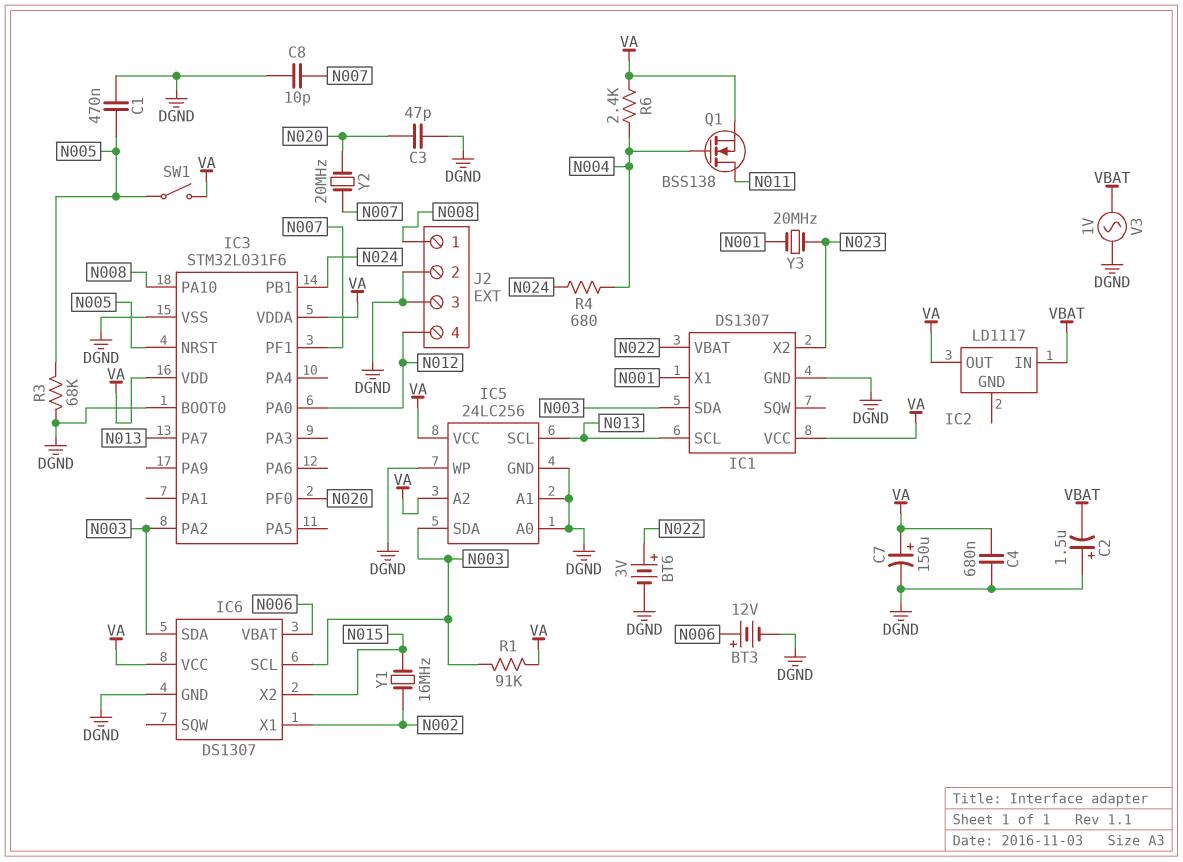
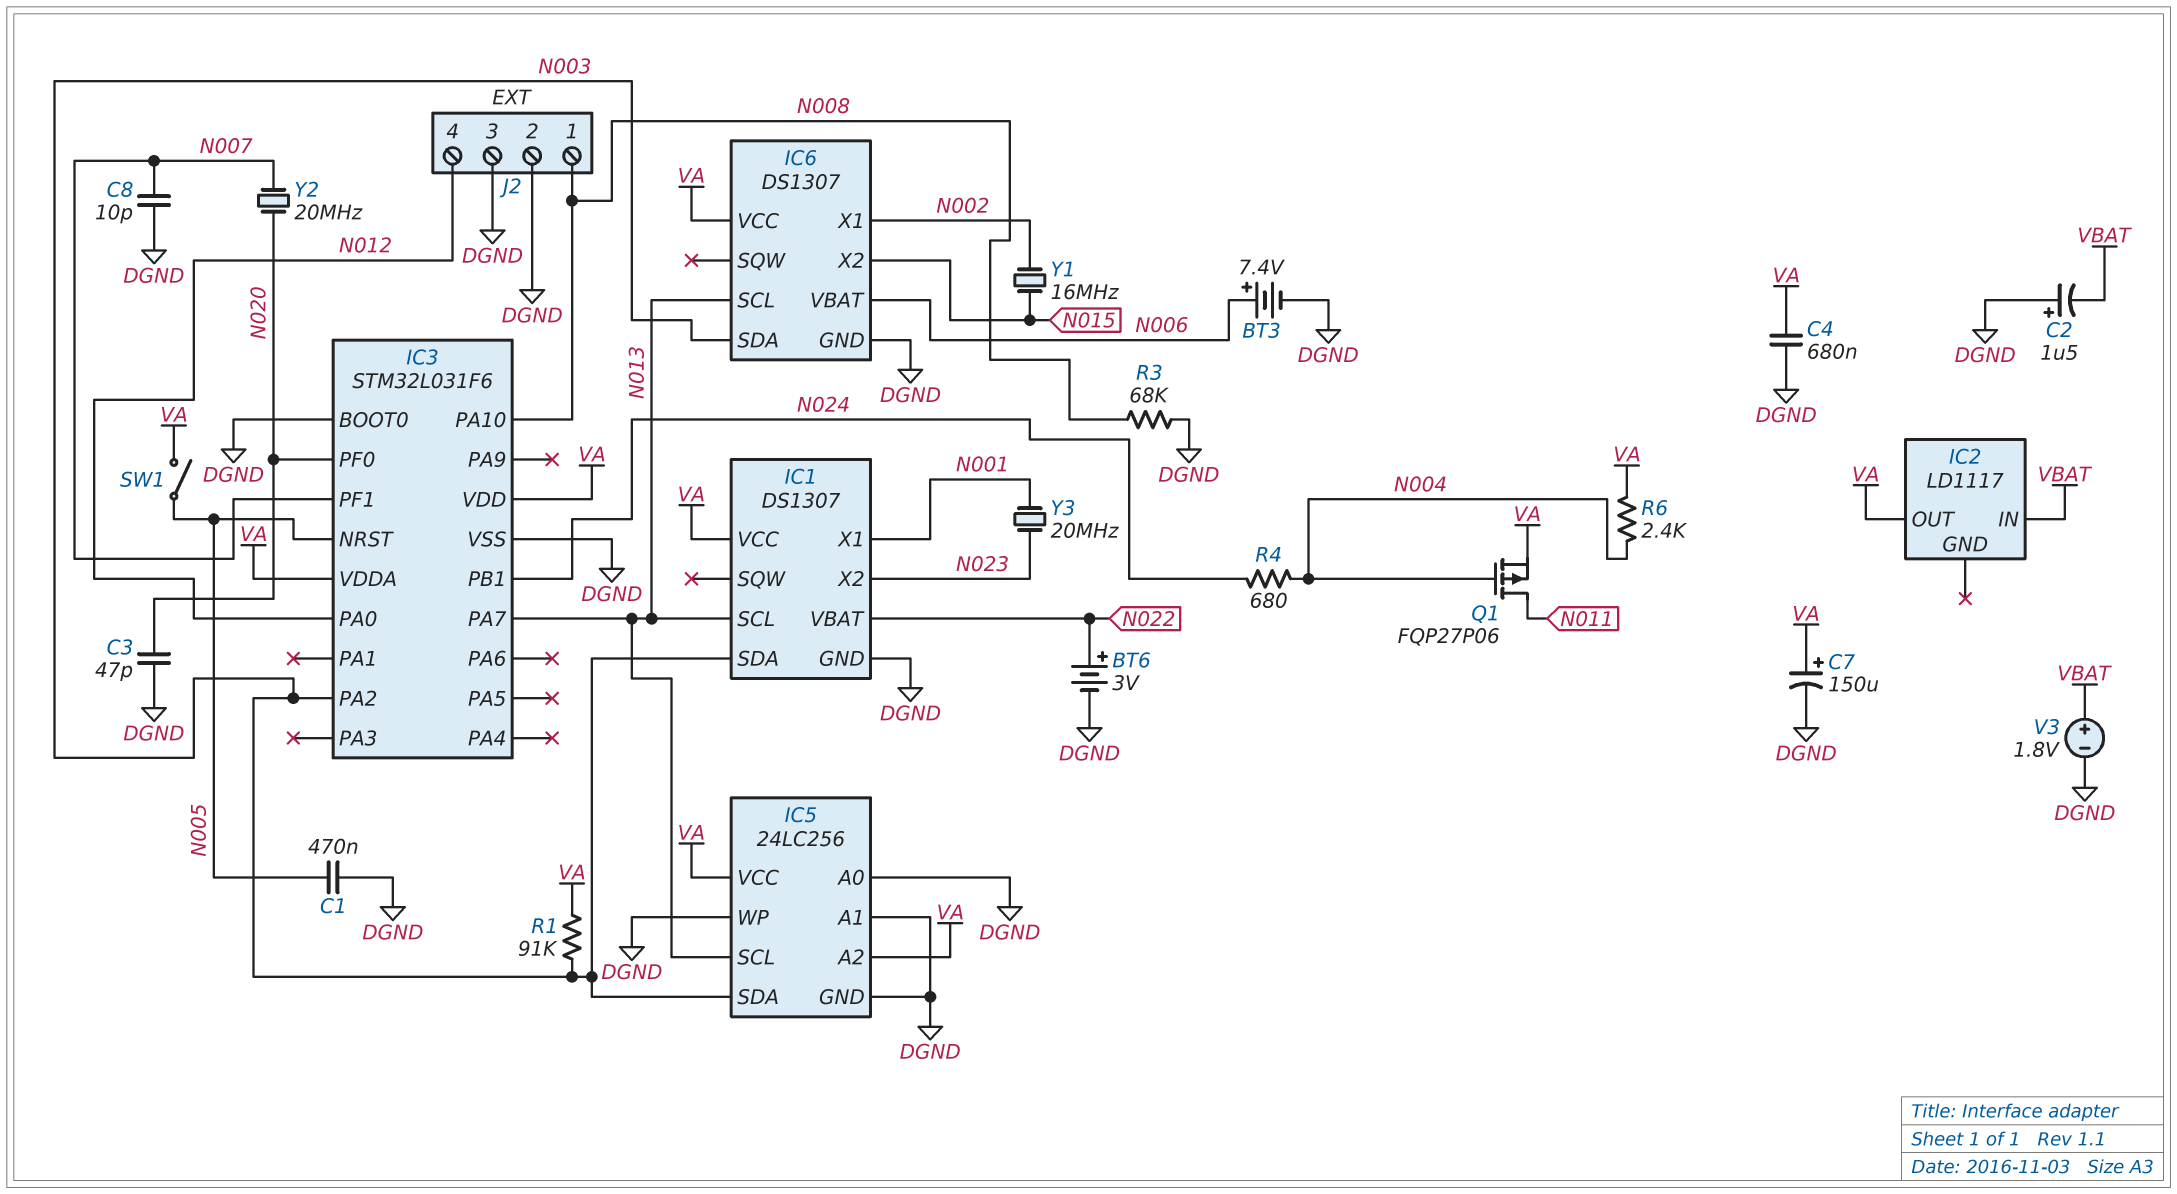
BT3: 12V (plus N006, minus DGND) -> 7.4V (plus N006, minus DGND)
IC6 pin SCL: N003 -> N013
Q1: NMOS BSS138 (G N004, D N011, S VA) -> PMOS FQP27P06 (G N004, D N011, S VA)
R3: 68k (DGND, N005) -> 68k (DGND, N008)
V3: AC 1V (DGND, VBAT) -> 1.8V (plus VBAT, minus DGND)

